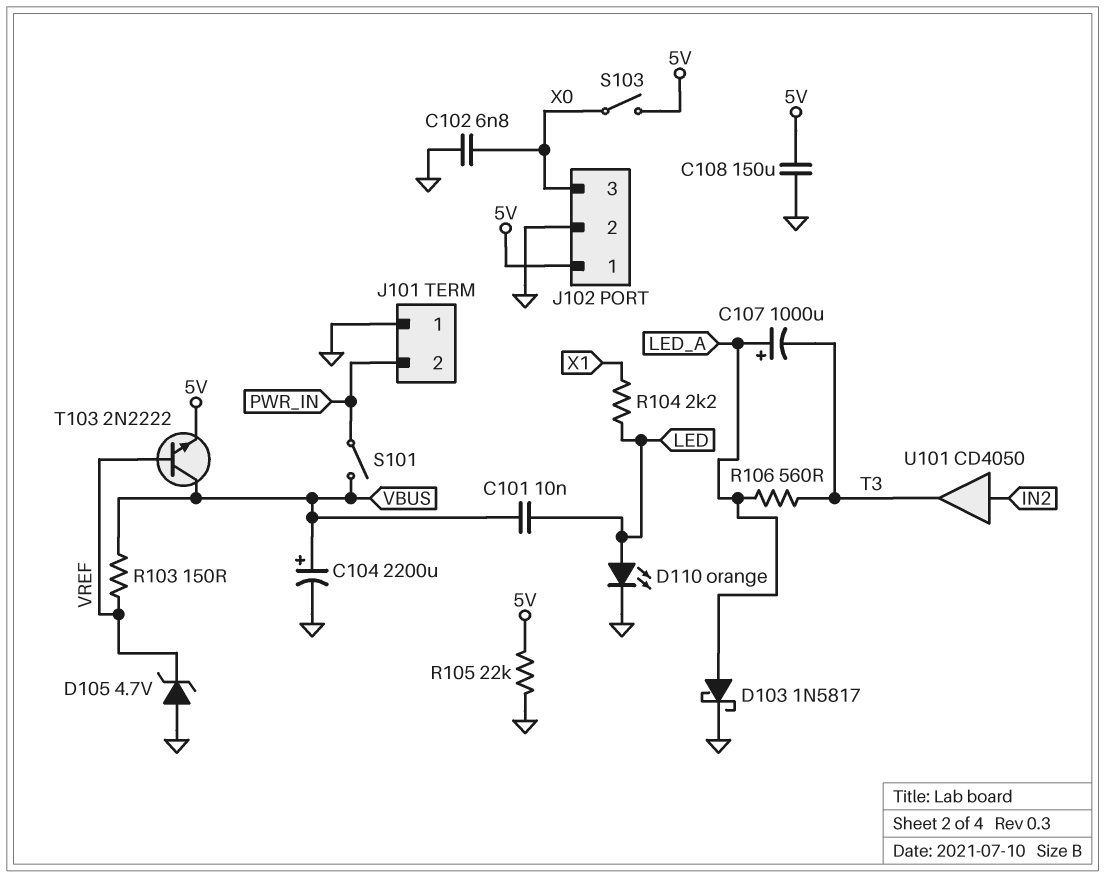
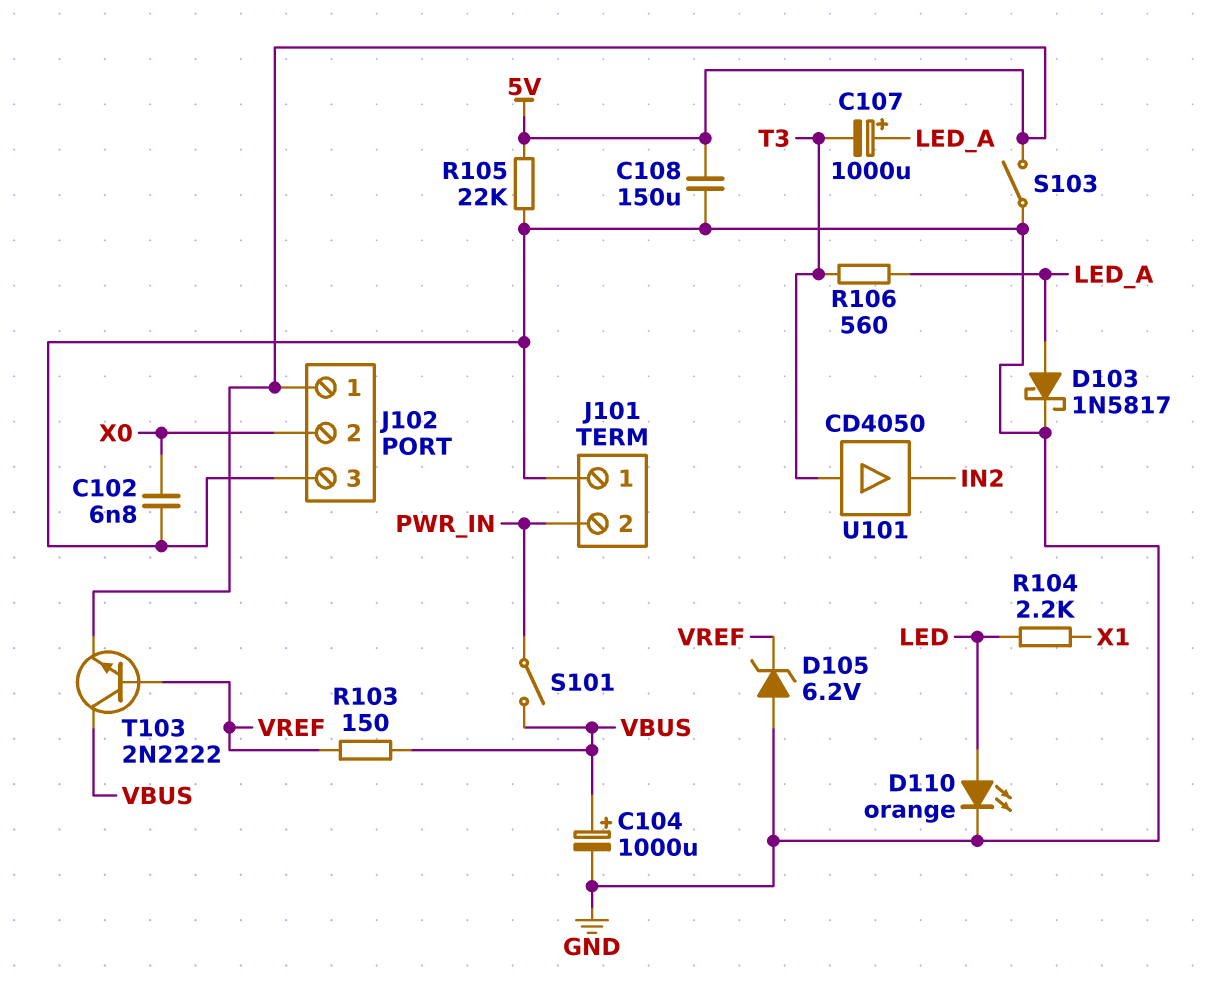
C101: 10nF (LED, VBUS) -> none
C104: 2200uF (plus VBUS, minus GND) -> 1000uF (plus VBUS, minus GND)
D105: zener 4.7V (A GND, K VREF) -> zener 6.2V (A GND, K VREF)
J102 pin 2: GND -> X0
J102 pin 3: X0 -> GND
S103: switch (5V, X0) -> switch (5V, GND)
U101: buffer CD4050 (in IN2, out T3) -> buffer CD4050 (in T3, out IN2)

